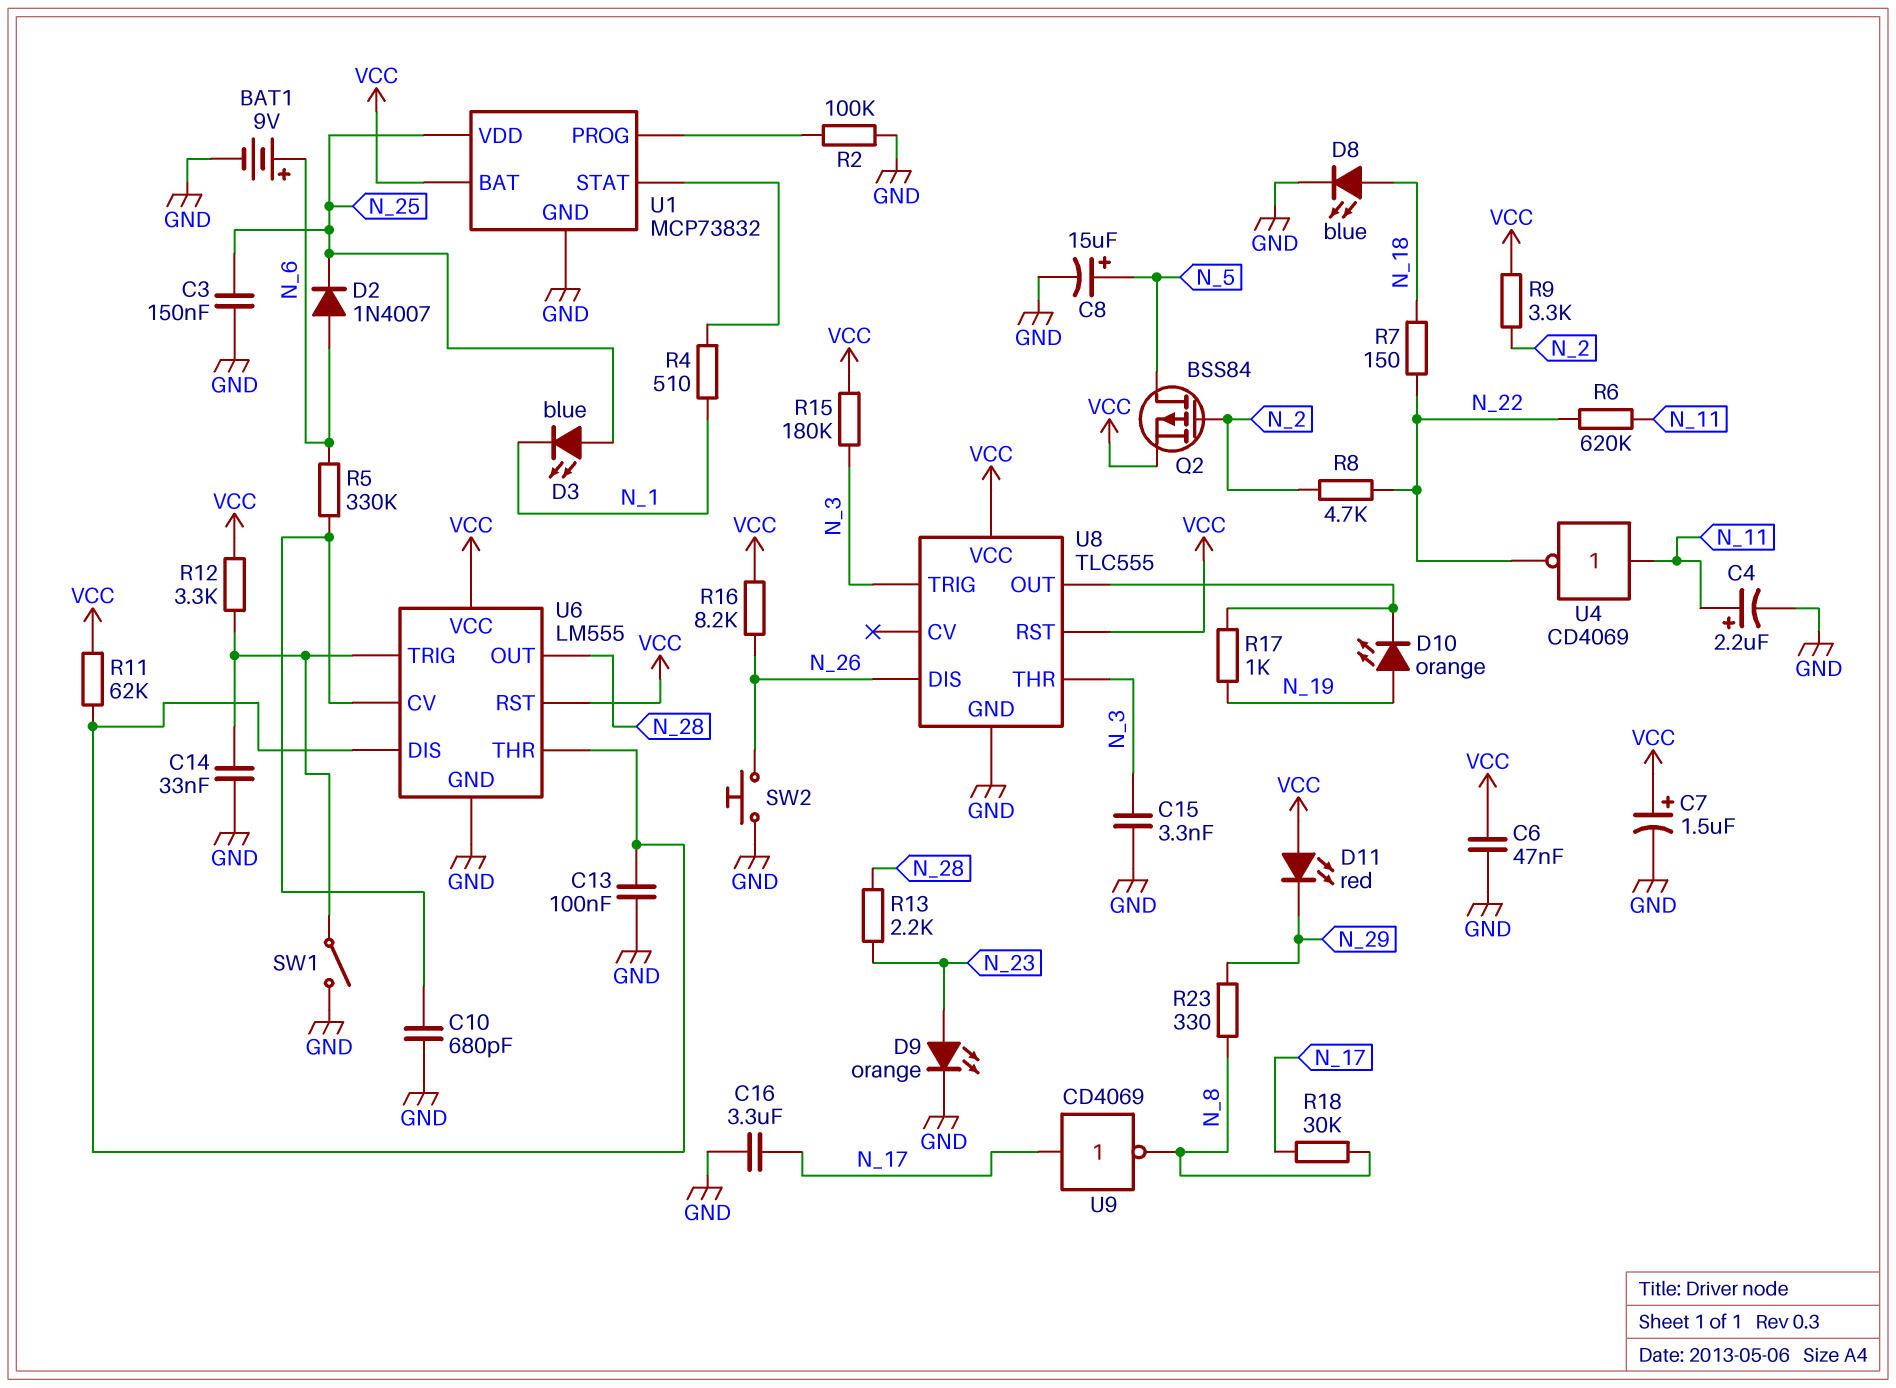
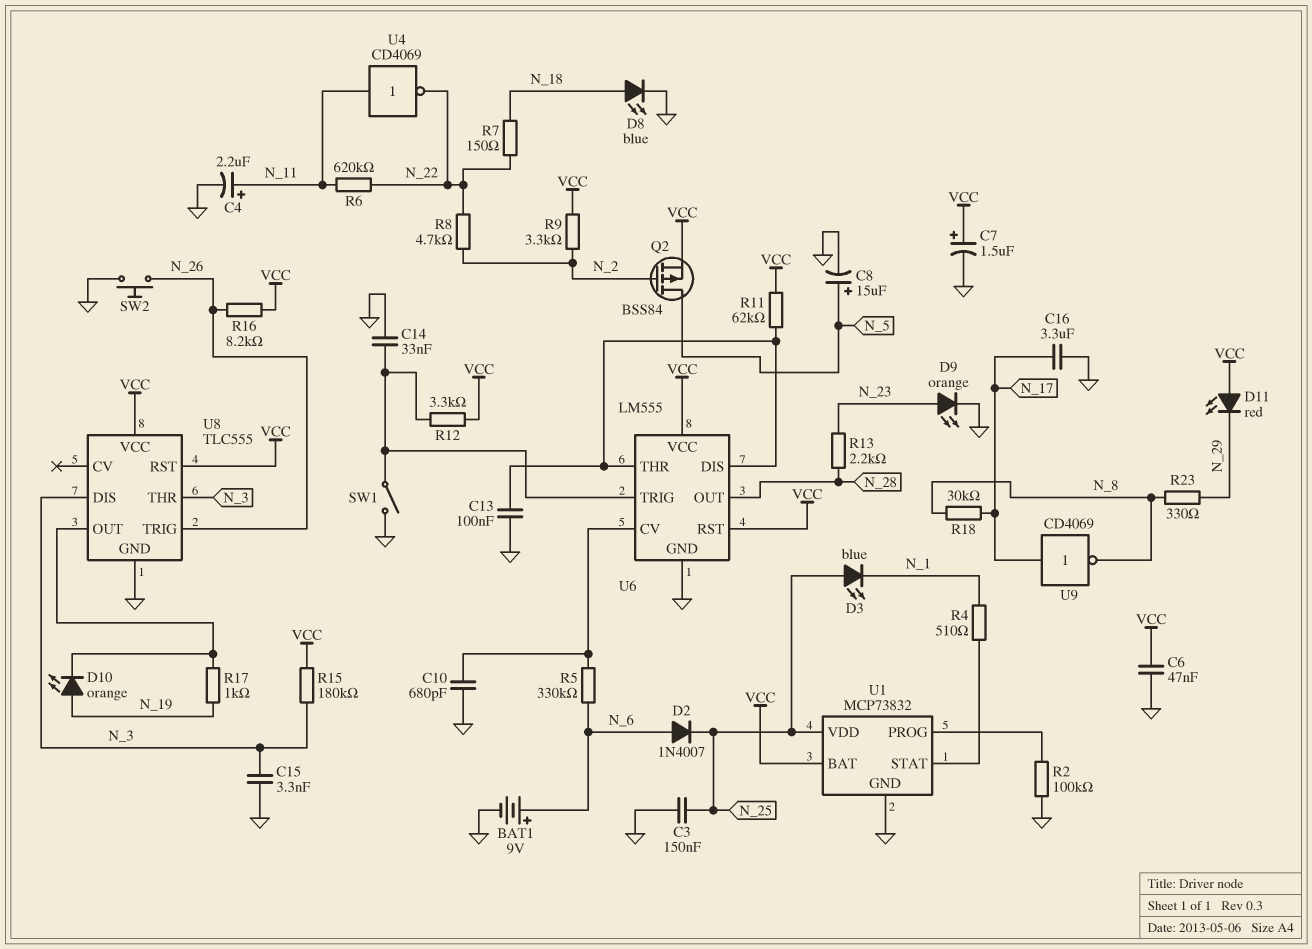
U8 pin DIS: N_26 -> N_3
U8 pin TRIG: N_3 -> N_26

